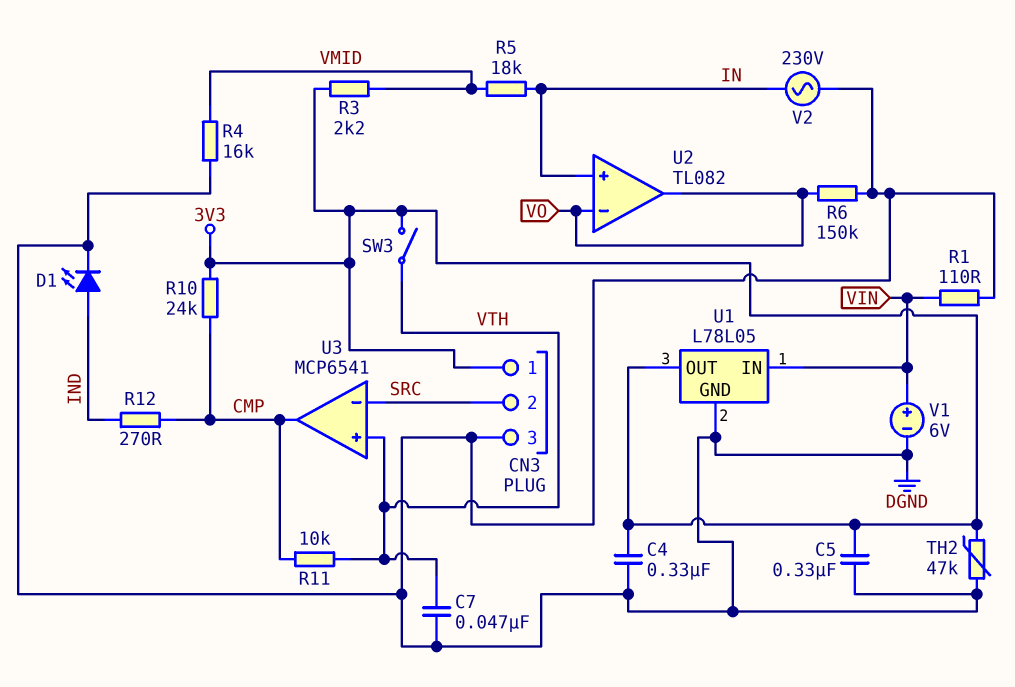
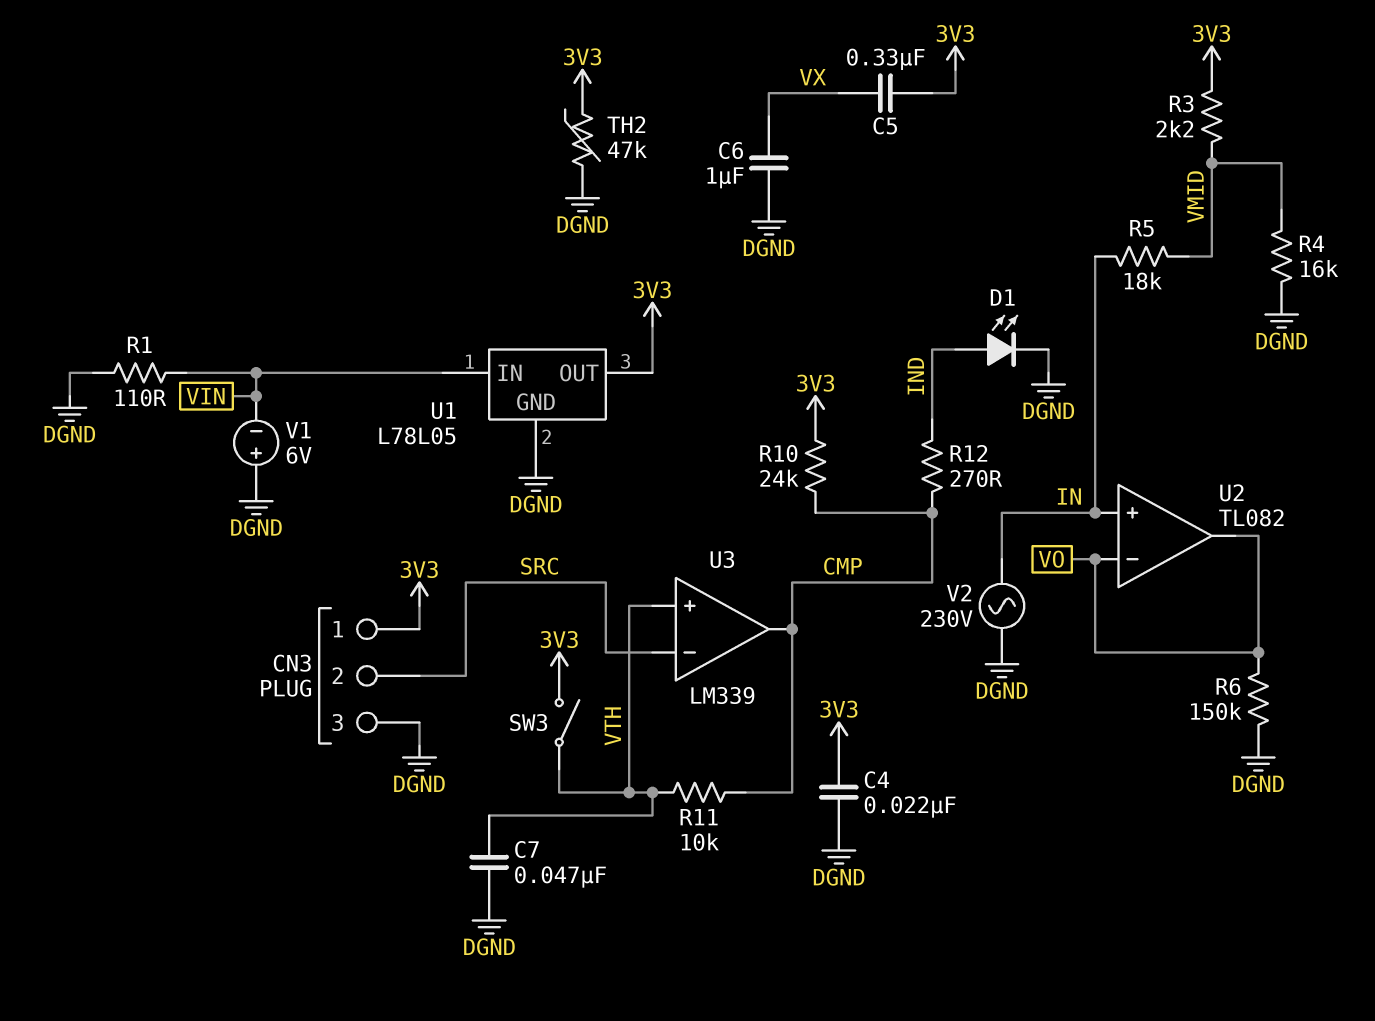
C4: 330nF (3V3, DGND) -> 22nF (3V3, DGND)
C5: 330nF (3V3, DGND) -> 330nF (3V3, VX)
C6: none -> 1uF (DGND, VX)
U3: MCP6541 -> LM339
V1: 6V (plus VIN, minus DGND) -> 6V (plus DGND, minus VIN)

